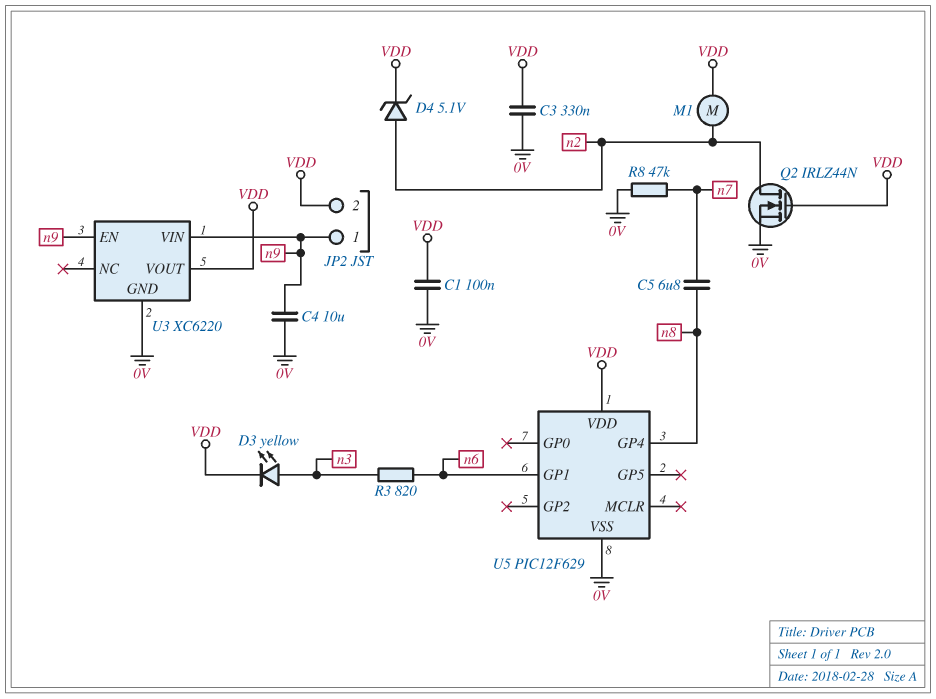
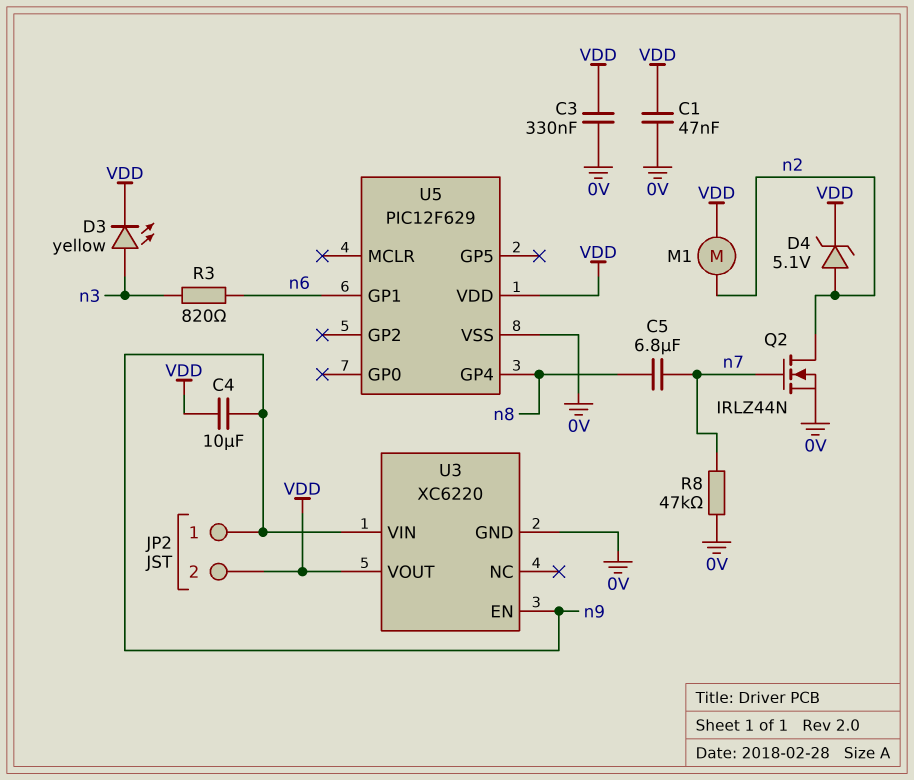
C1: 100nF (0V, VDD) -> 47nF (0V, VDD)
C4: 10uF (0V, n9) -> 10uF (VDD, n9)
Q2: NMOS IRLZ44N (G VDD, D n2, S 0V) -> NMOS IRLZ44N (G n7, D n2, S 0V)

